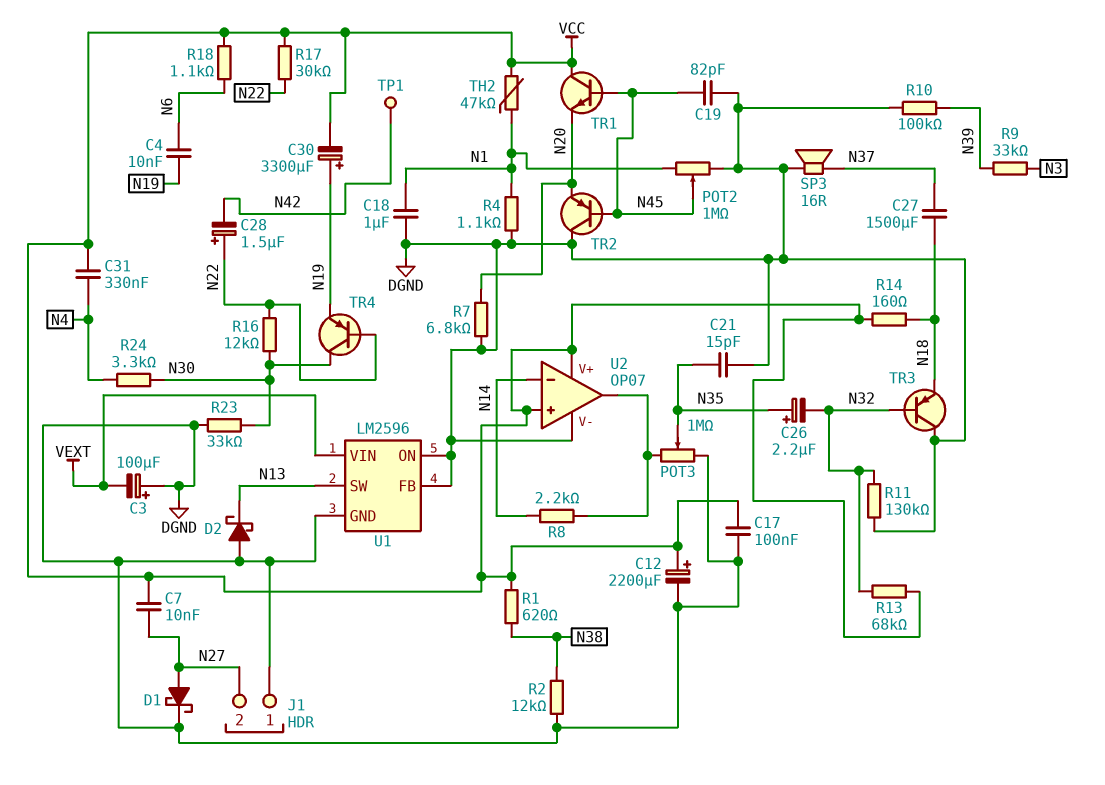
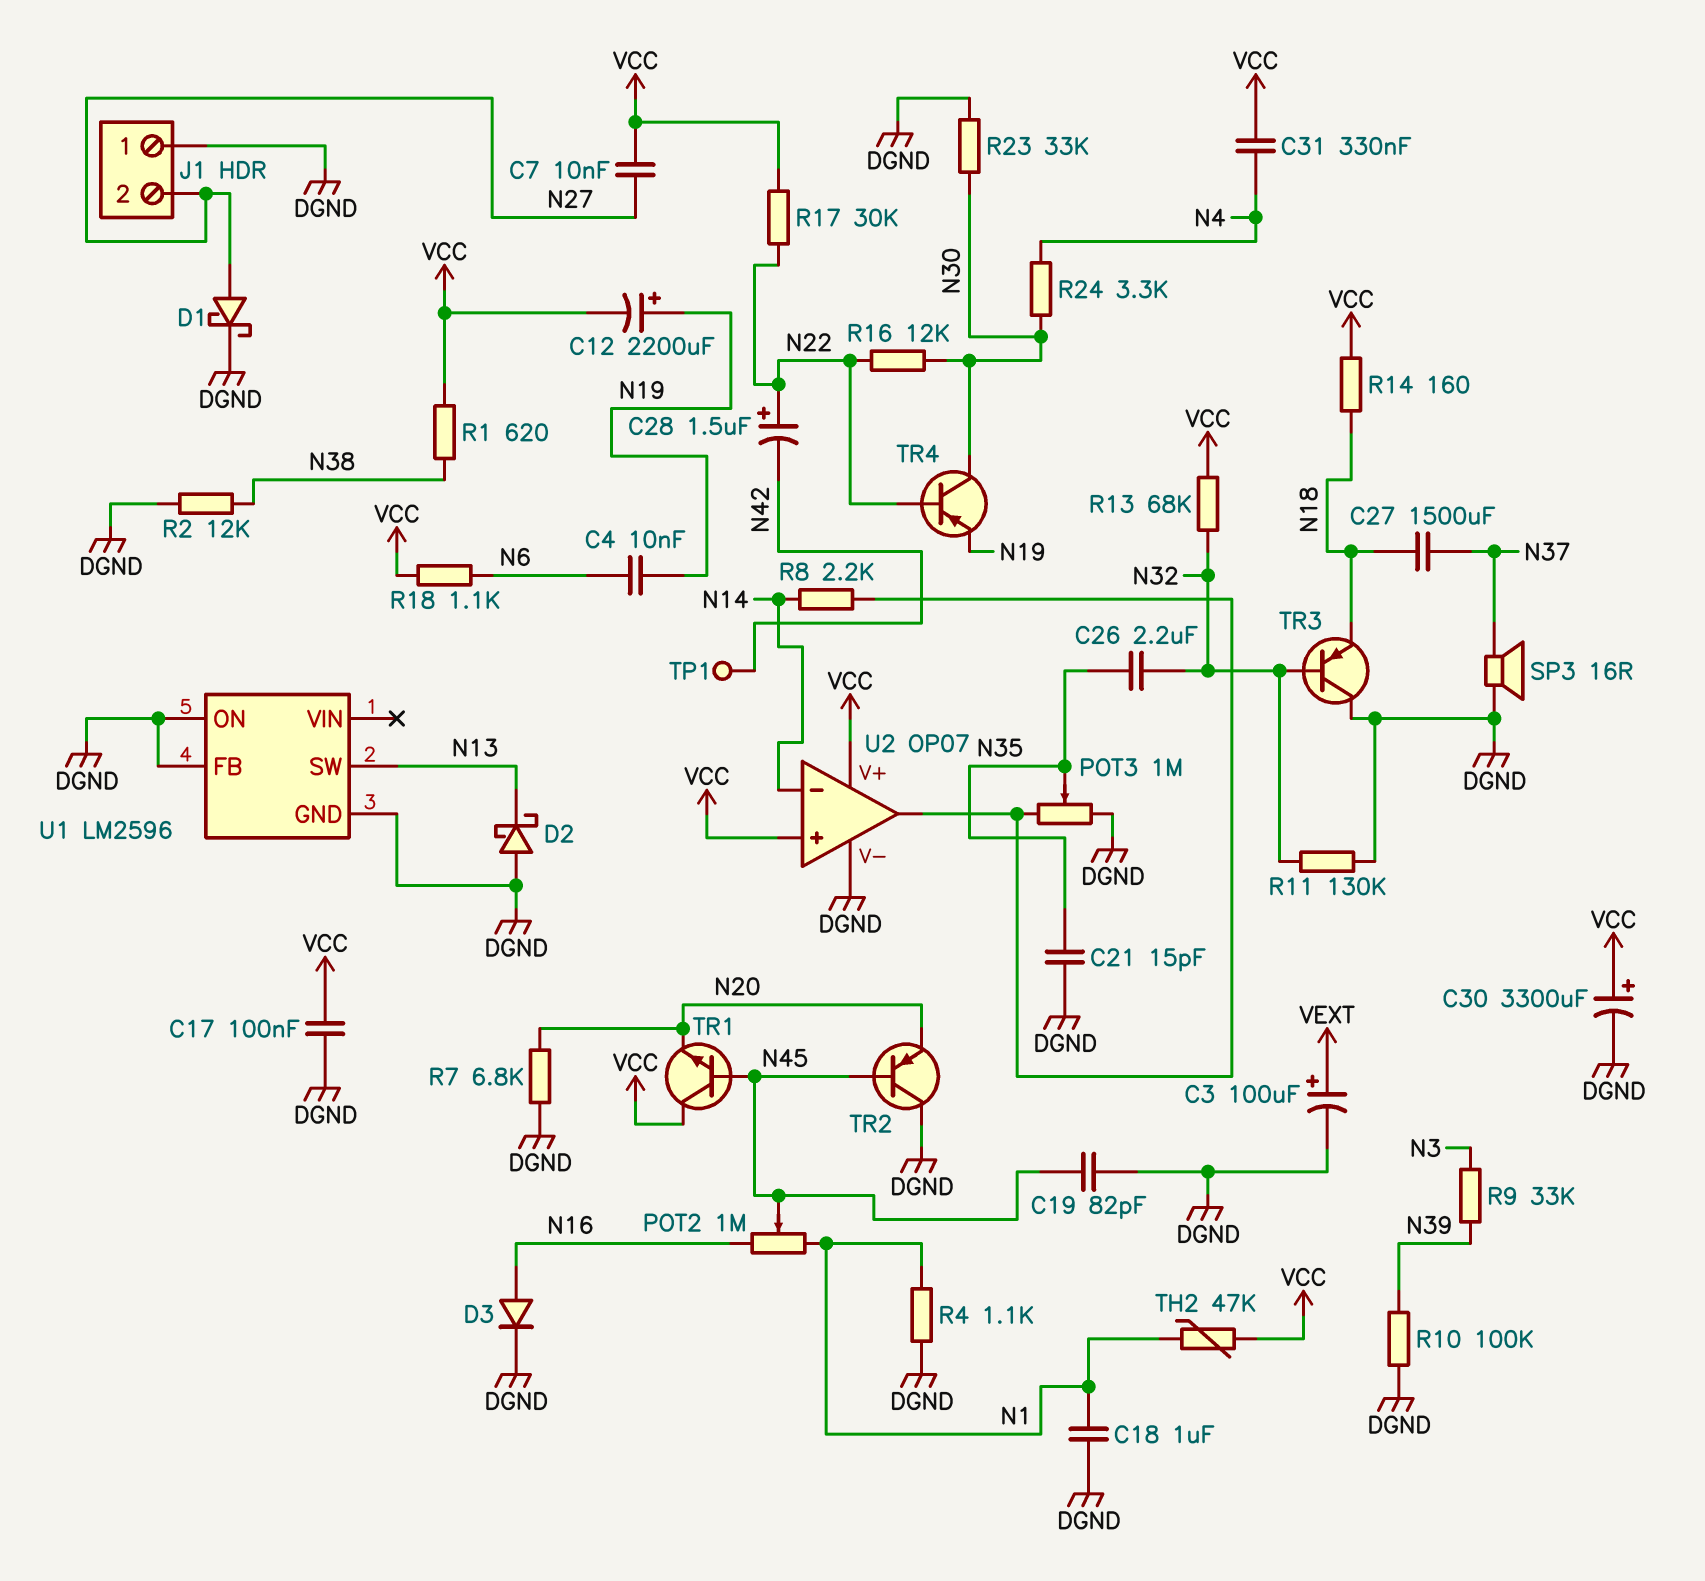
C3: 100uF (plus DGND, minus VEXT) -> 100uF (plus VEXT, minus DGND)
C12: 2200uF (plus VCC, minus DGND) -> 2200uF (plus N19, minus VCC)
C26: 2.2uF (plus N35, minus N32) -> 2.2uF (N32, N35)
C30: 3300uF (plus N19, minus VCC) -> 3300uF (plus VCC, minus DGND)
D3: none -> diode (A N16, K DGND)
POT2: 1M (DGND, N1, wiper N45) -> 1M (N1, N16, wiper N45)
U1 pin VIN: VEXT -> none

